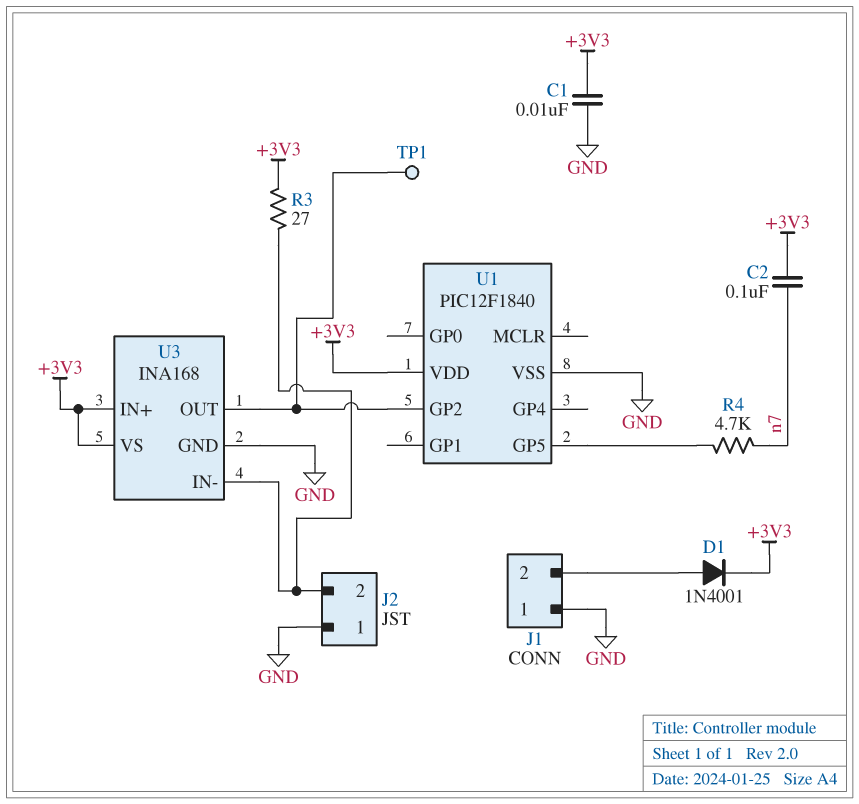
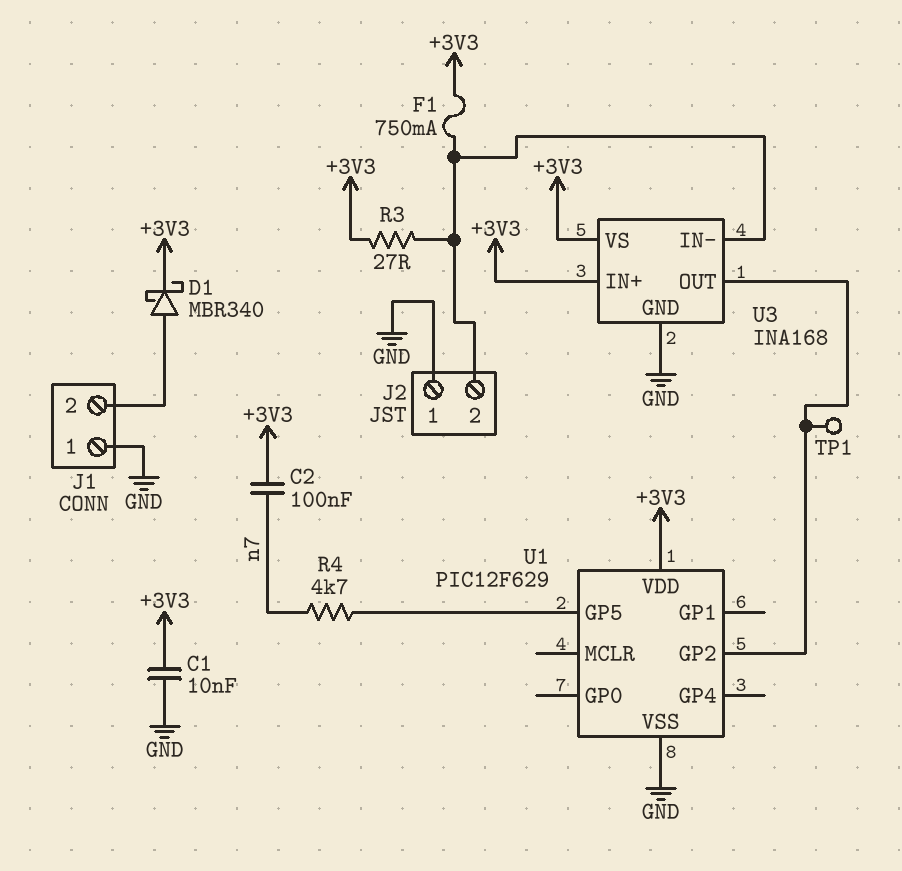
D1: diode 1N4001 (A J1/2, K +3V3) -> schottky MBR340 (A J1/2, K +3V3)
F1: none -> 750mA (+3V3, J2/2)
U1: PIC12F1840 -> PIC12F629

